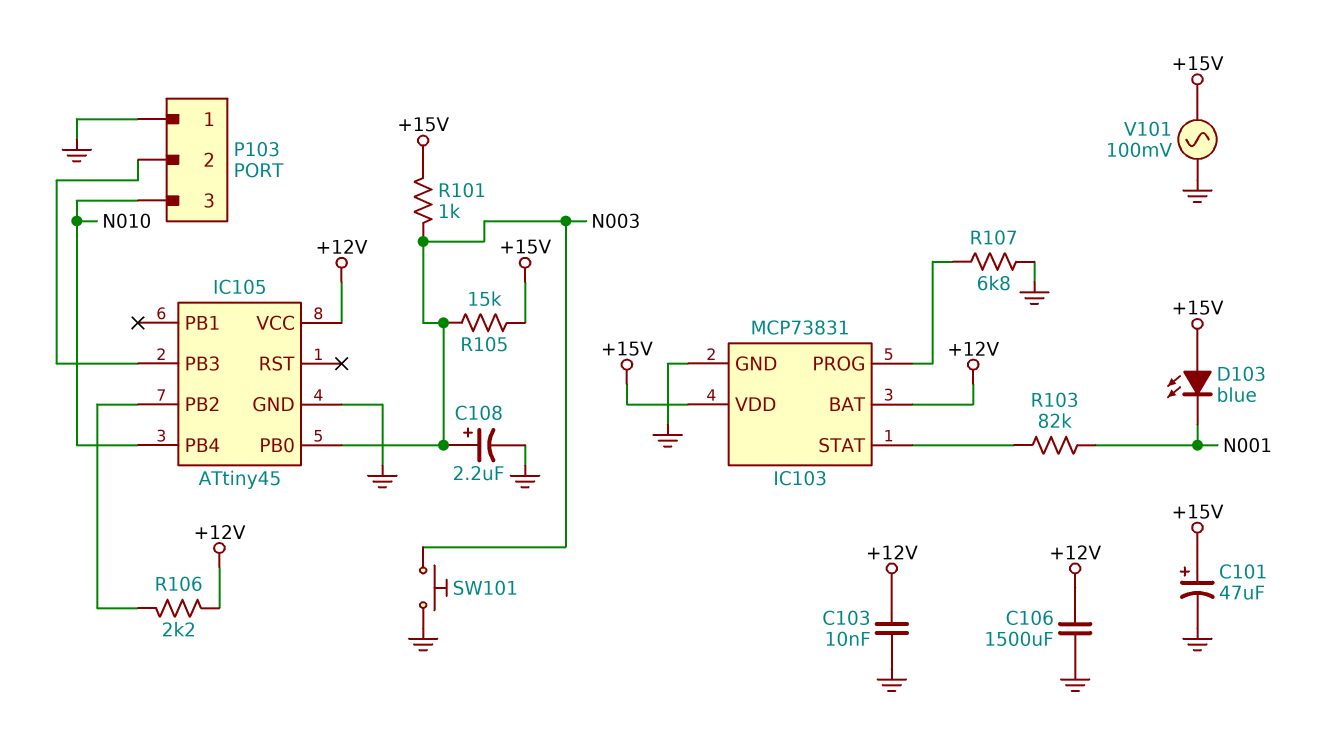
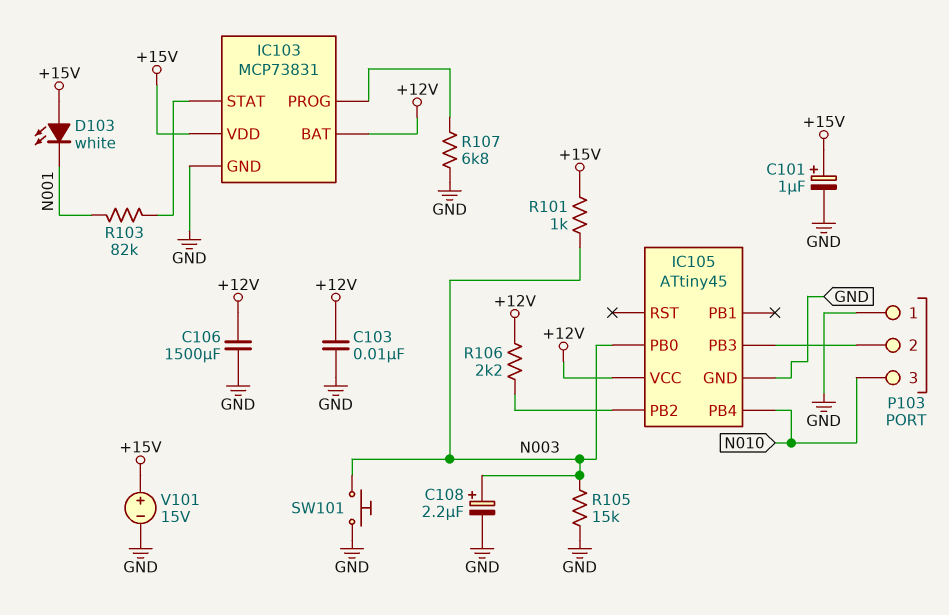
C101: 47uF (plus +15V, minus GND) -> 1uF (plus +15V, minus GND)
D103: LED blue (A +15V, K N001) -> LED white (A +15V, K N001)
R105: 15k (+15V, N003) -> 15k (GND, N003)
V101: AC 100mV (+15V, GND) -> 15V (plus +15V, minus GND)

